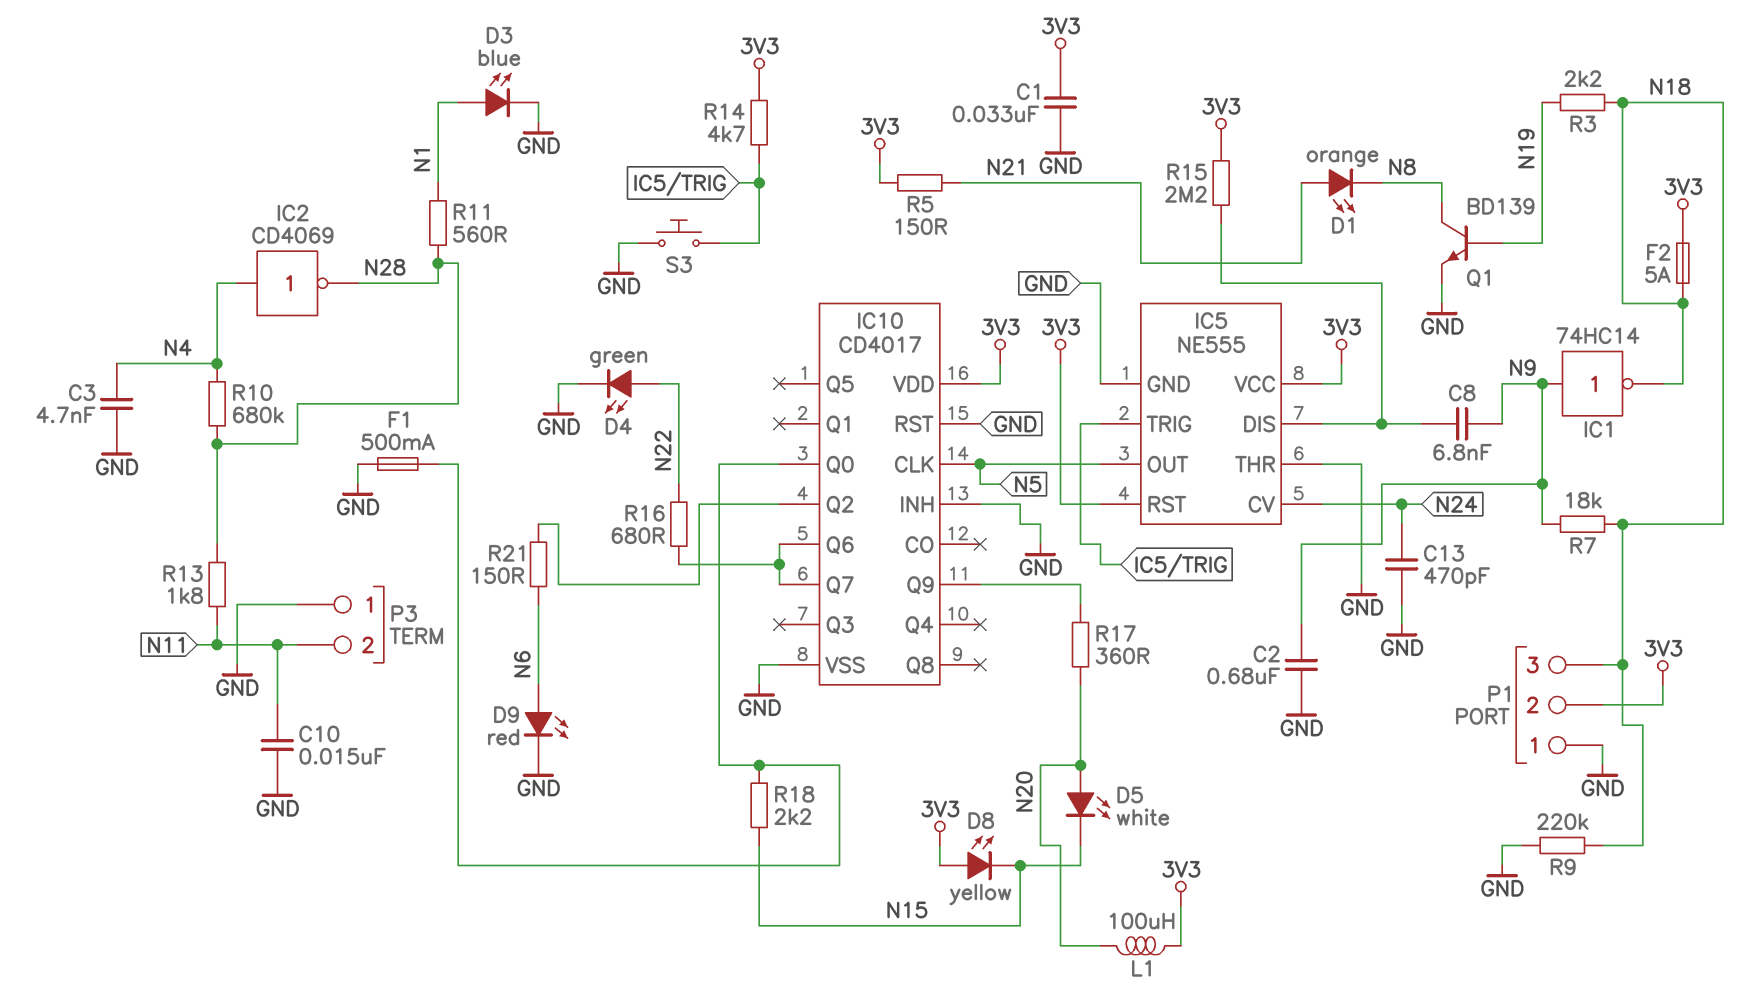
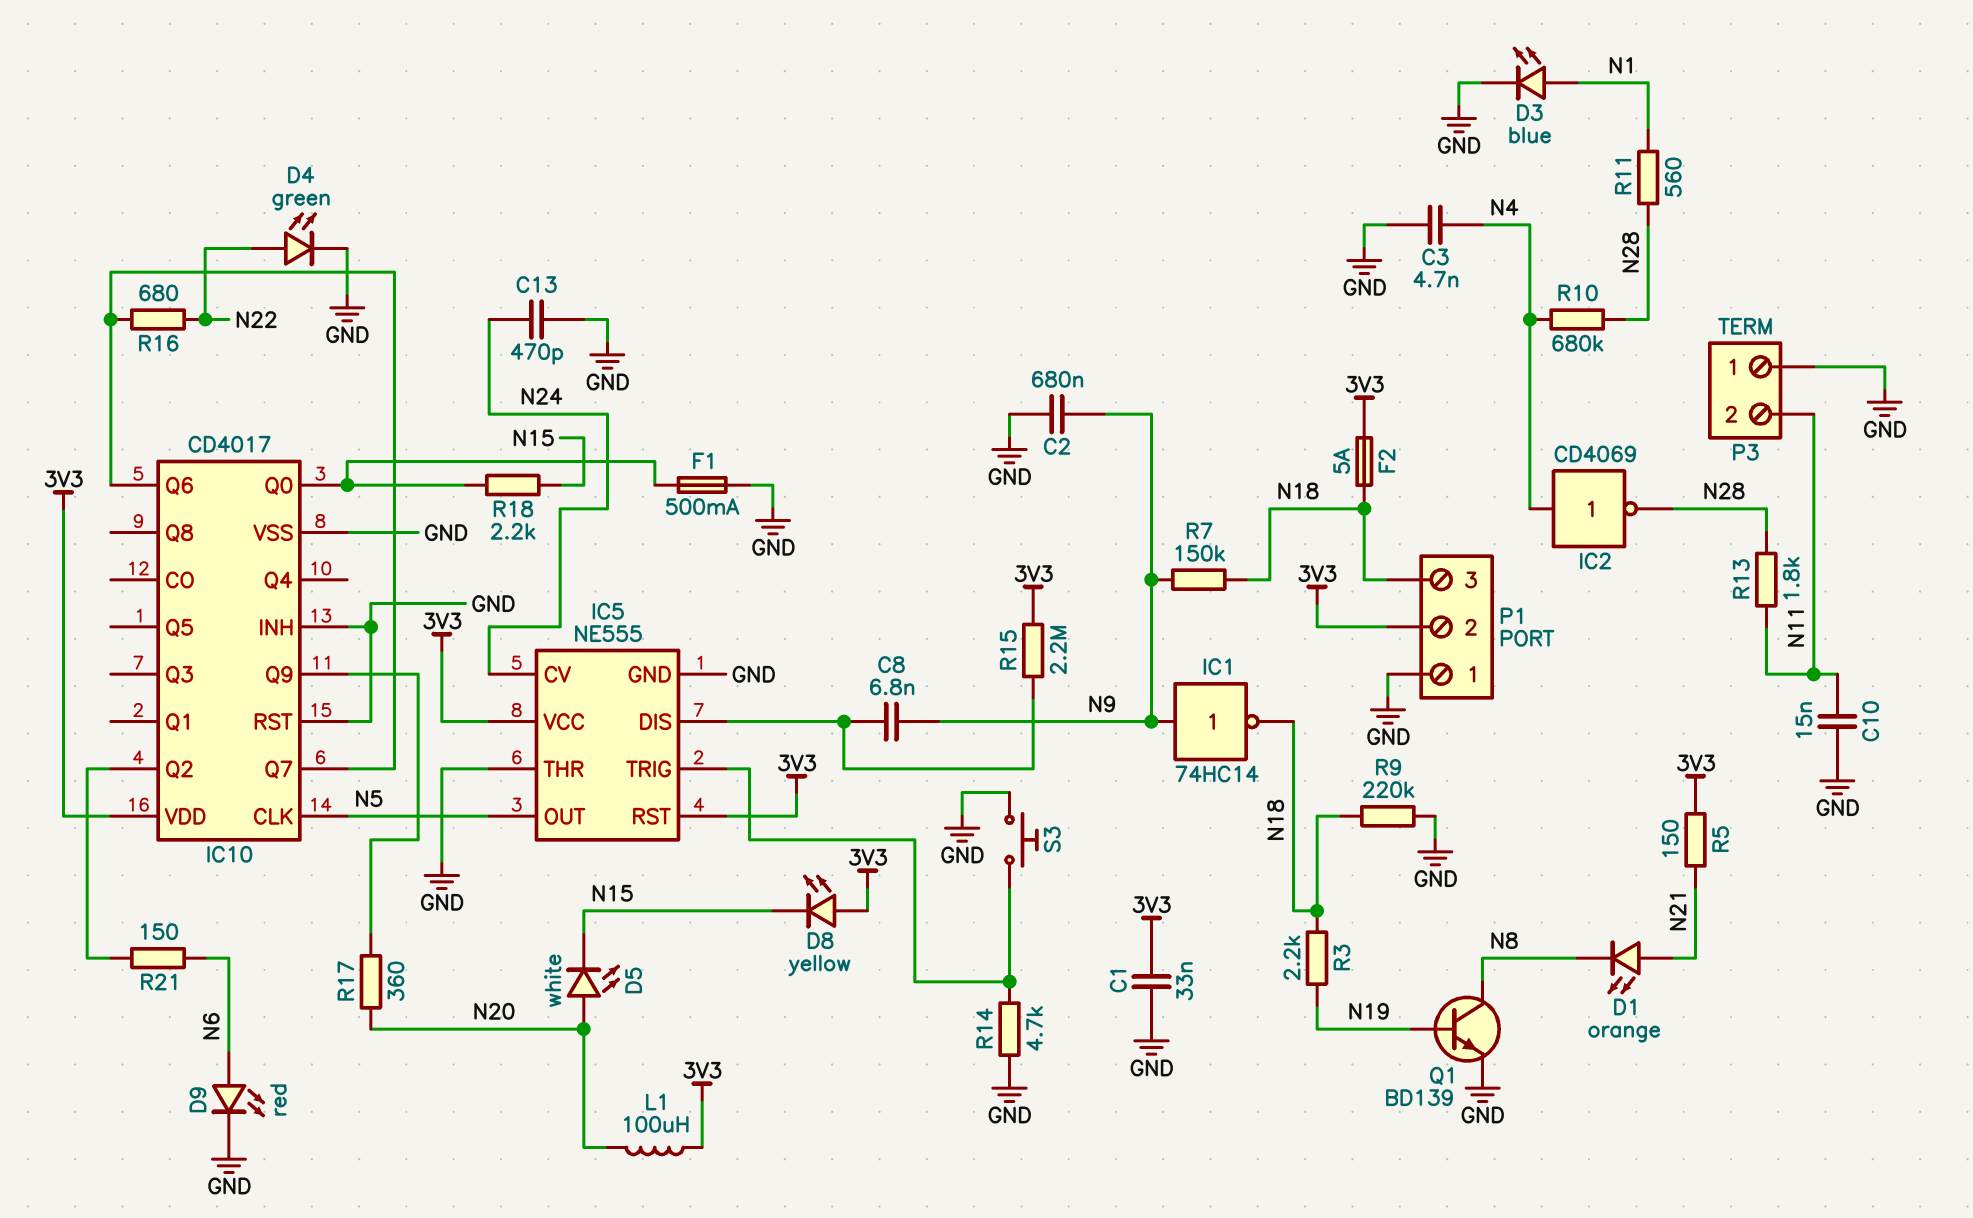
R7: 18k (N9, N18) -> 150k (N9, N18)
R14: 4.7k (3V3, IC5/TRIG) -> 4.7k (GND, IC5/TRIG)

